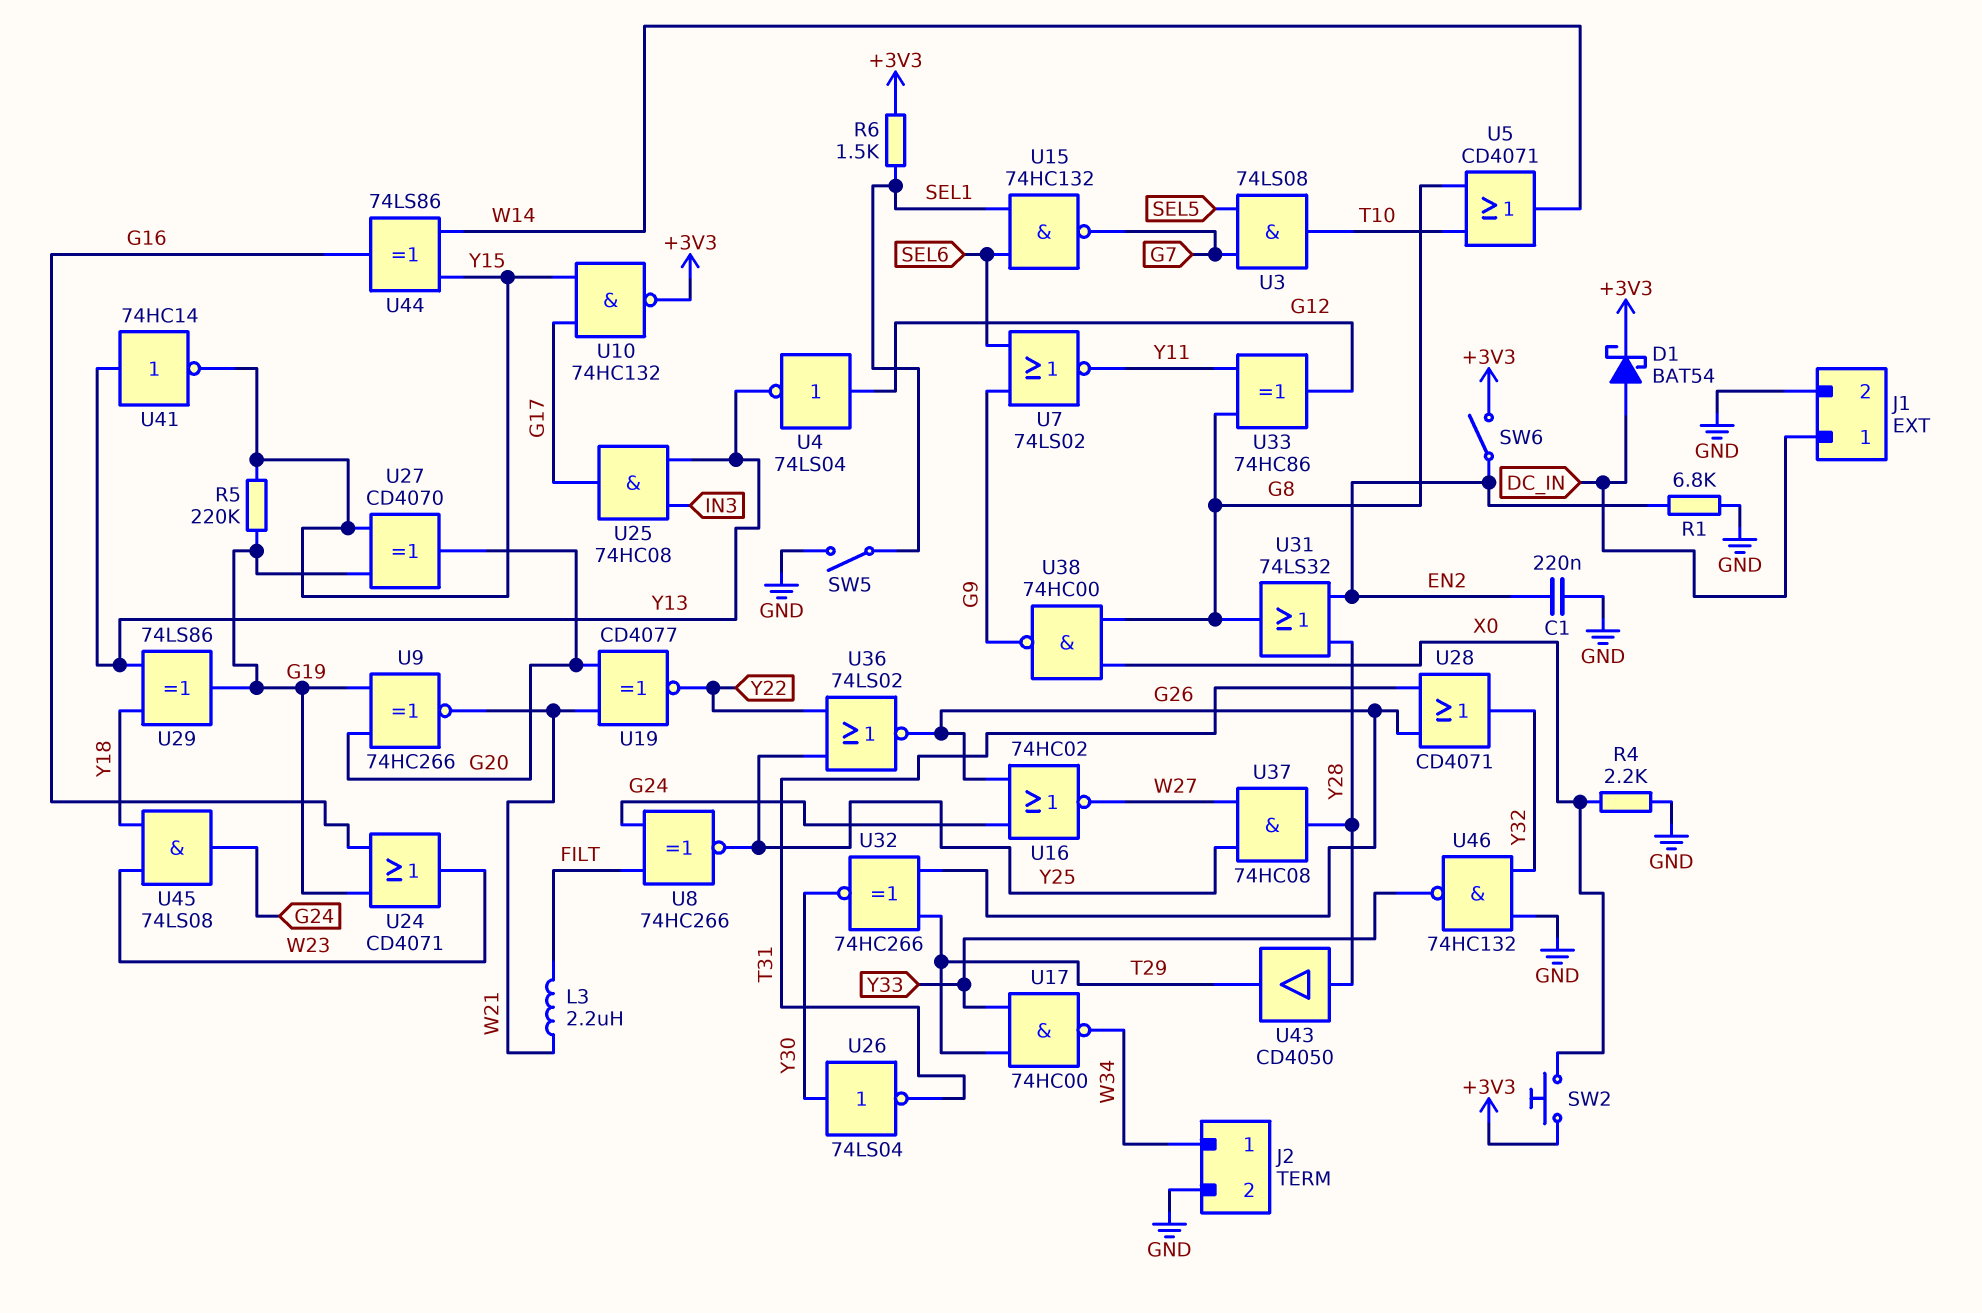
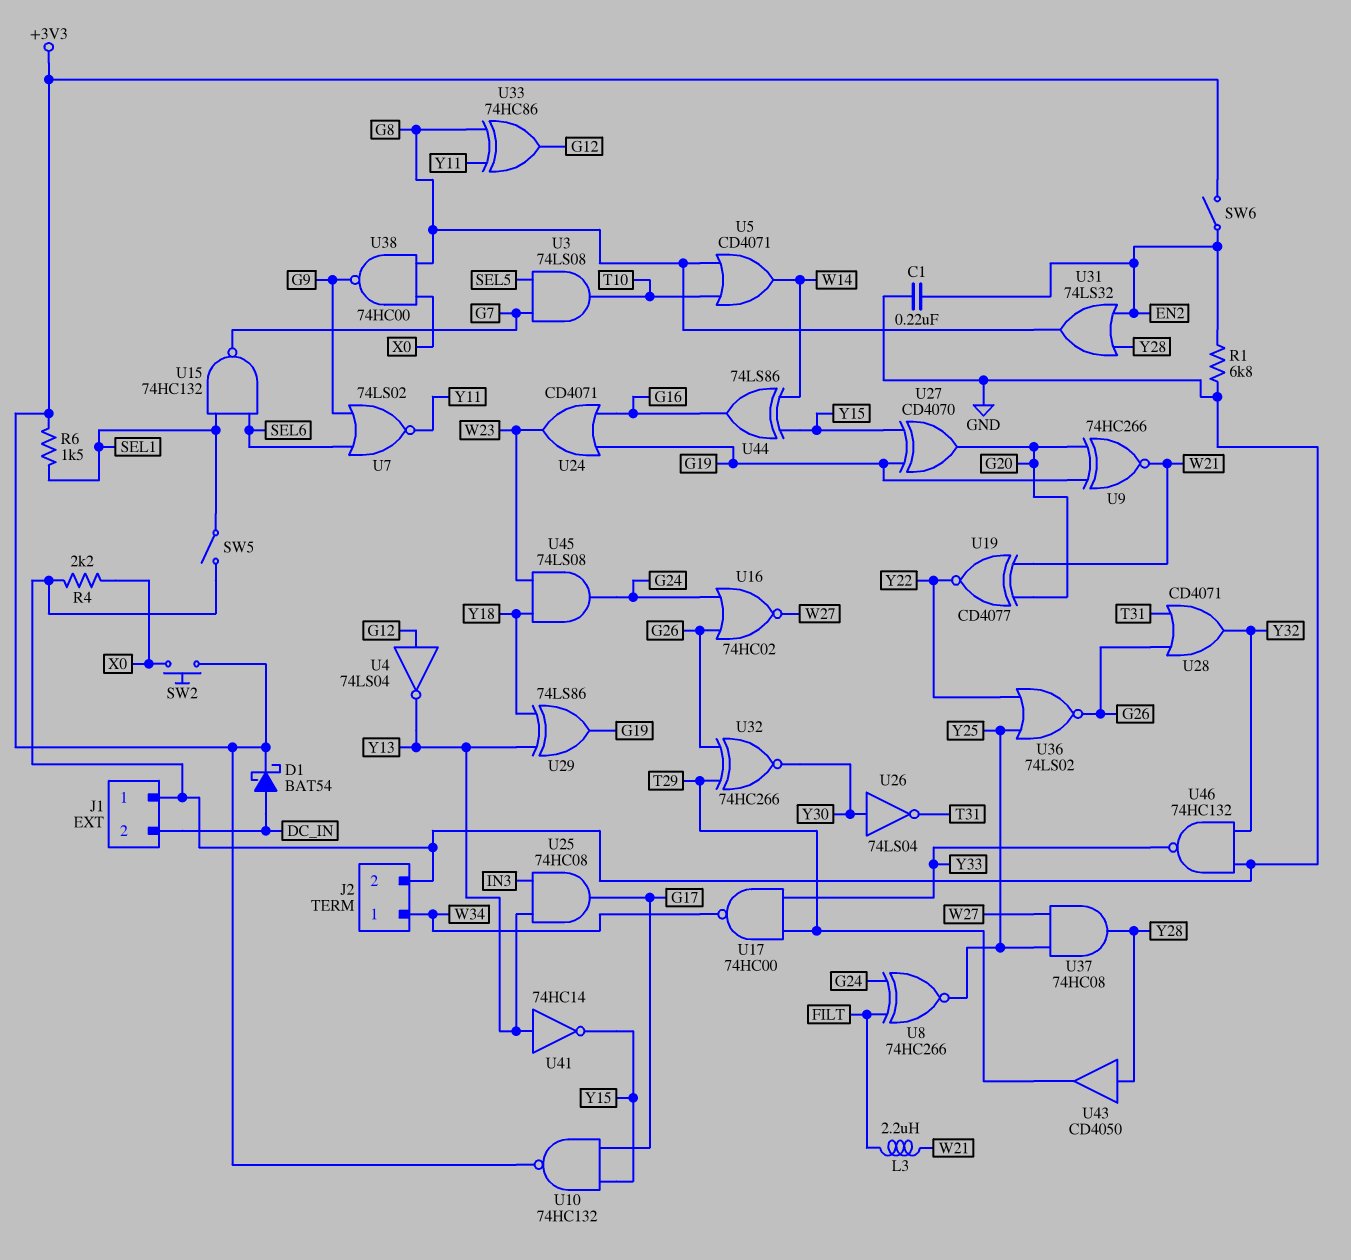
J1 pin 1: DC_IN -> GND
J1 pin 2: GND -> DC_IN
R5: 220k (G19, Y15) -> none

